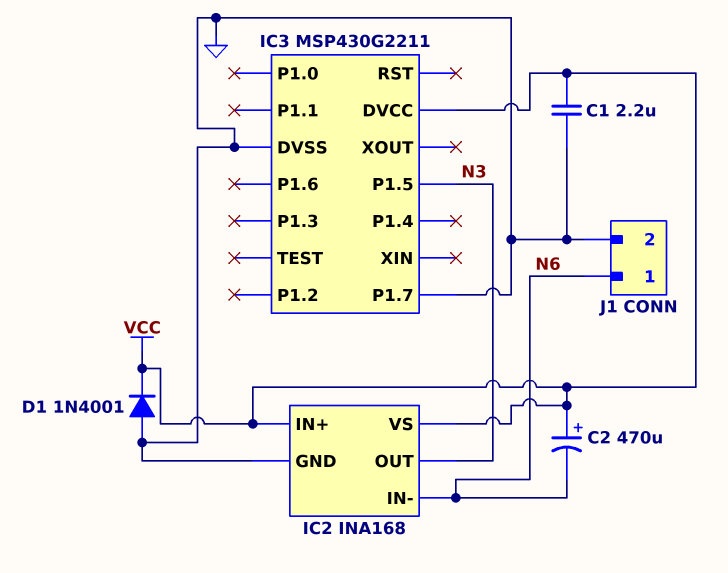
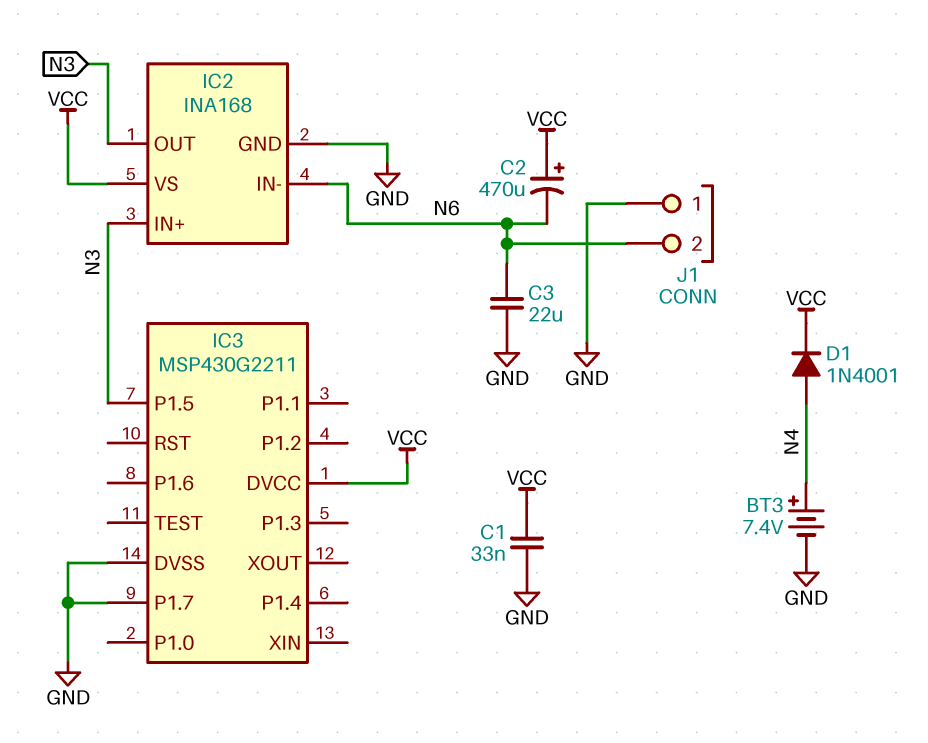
BT3: none -> 7.4V (plus N4, minus GND)
C1: 2.2uF (GND, VCC) -> 33nF (GND, VCC)
C3: none -> 22uF (GND, N6)
D1: diode 1N4001 (A GND, K VCC) -> diode 1N4001 (A N4, K VCC)
IC2 pin IN+: VCC -> N3
J1 pin 1: N6 -> GND
J1 pin 2: GND -> N6

